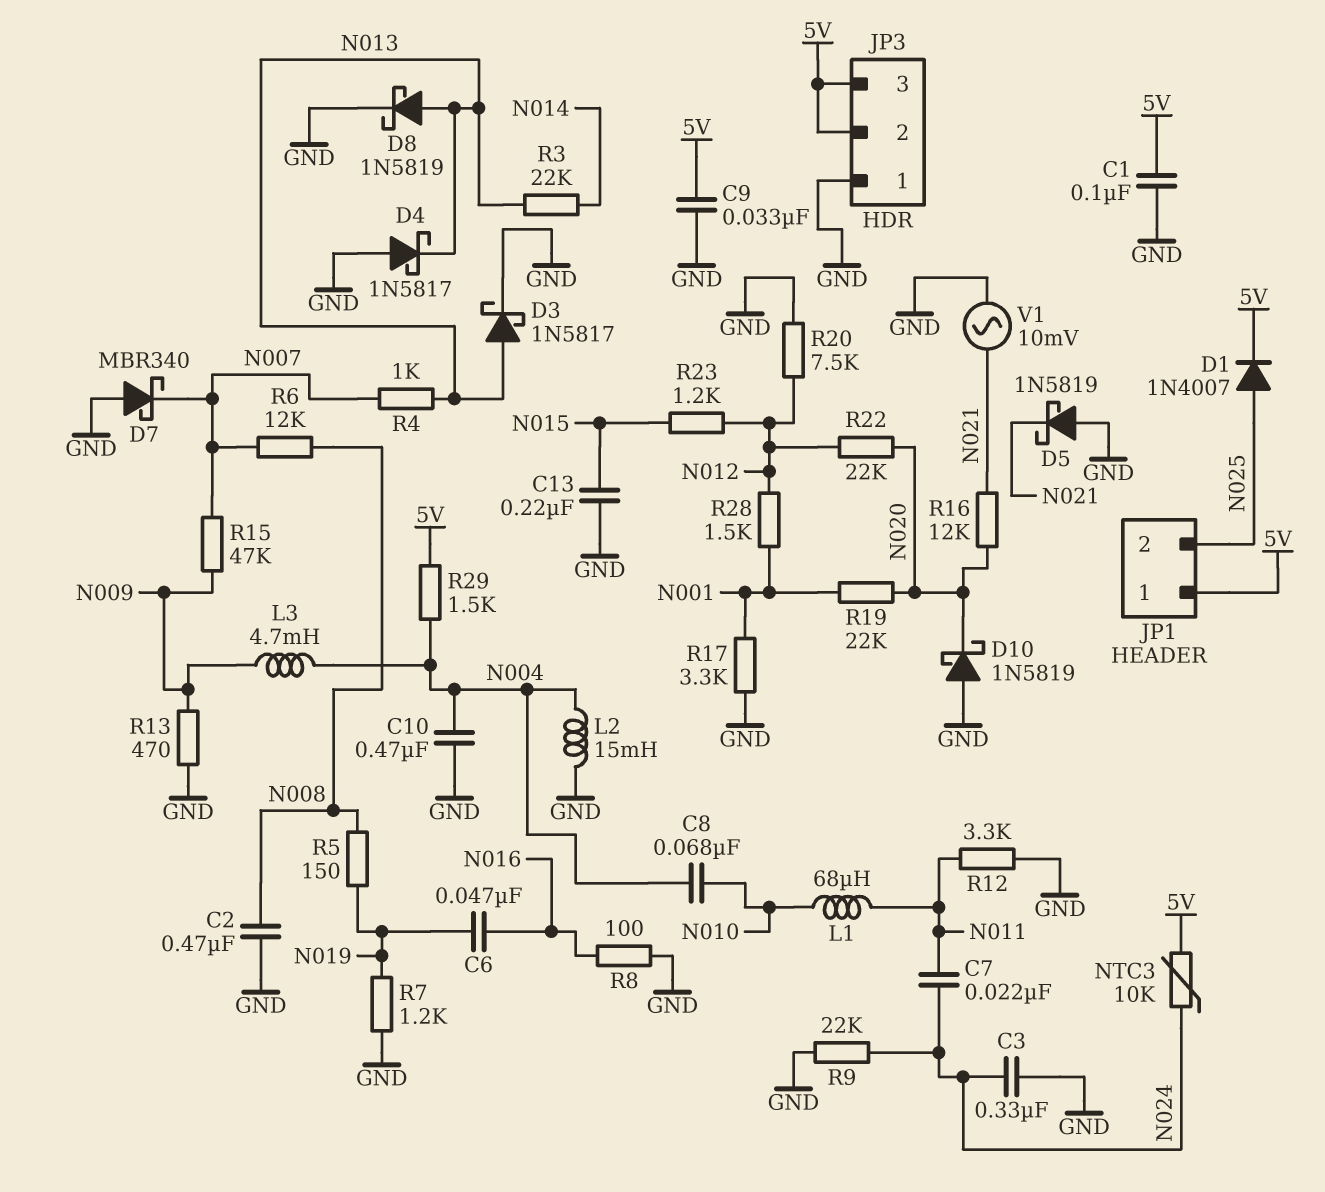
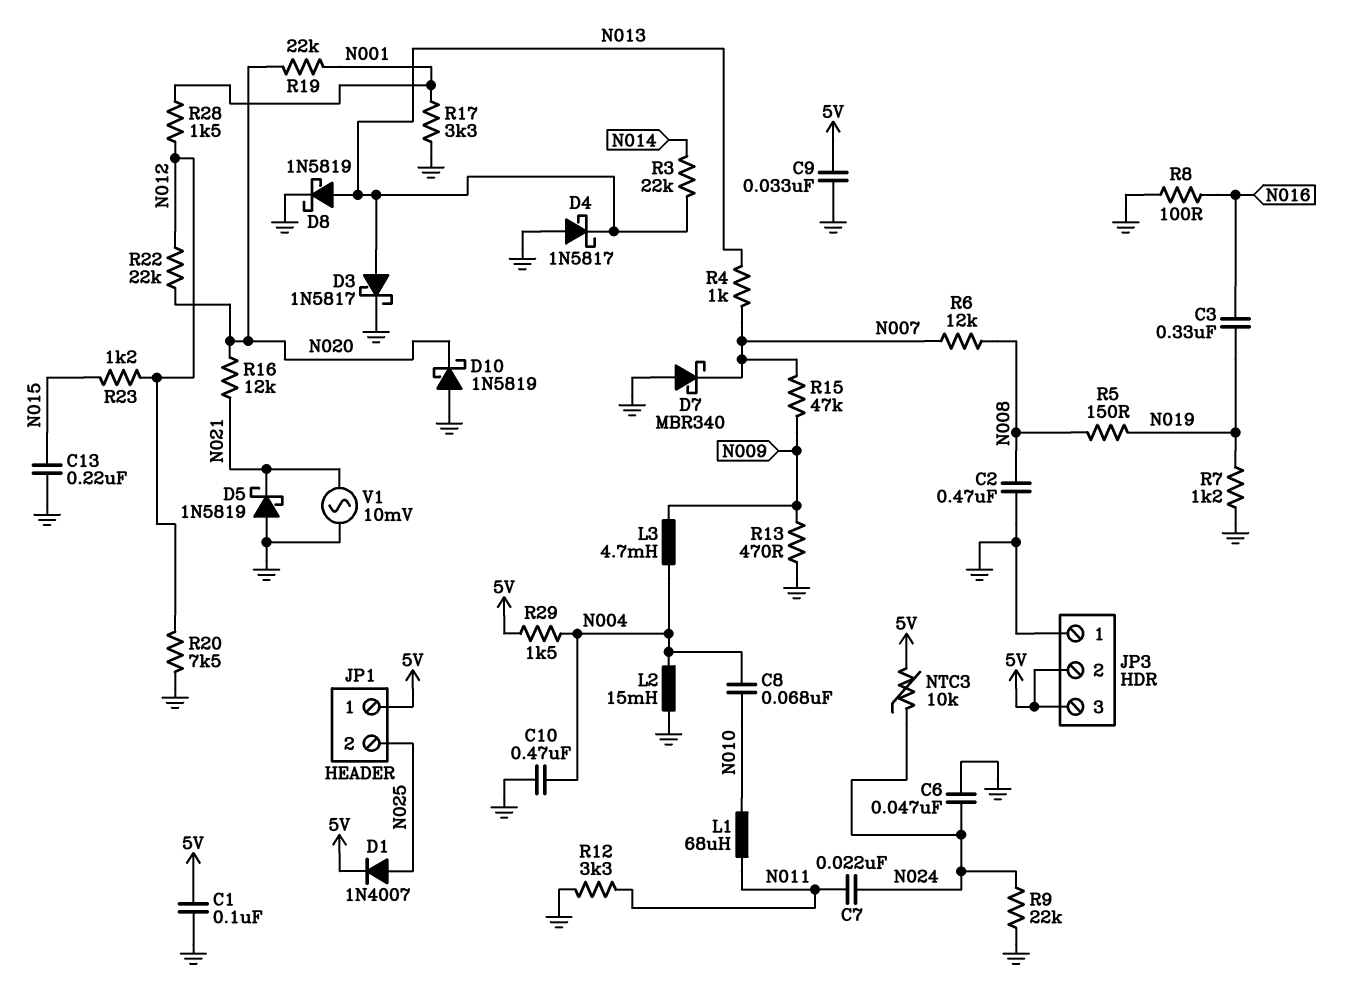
C3: 330nF (GND, N024) -> 330nF (N016, N019)
C6: 47nF (N016, N019) -> 47nF (GND, N024)

